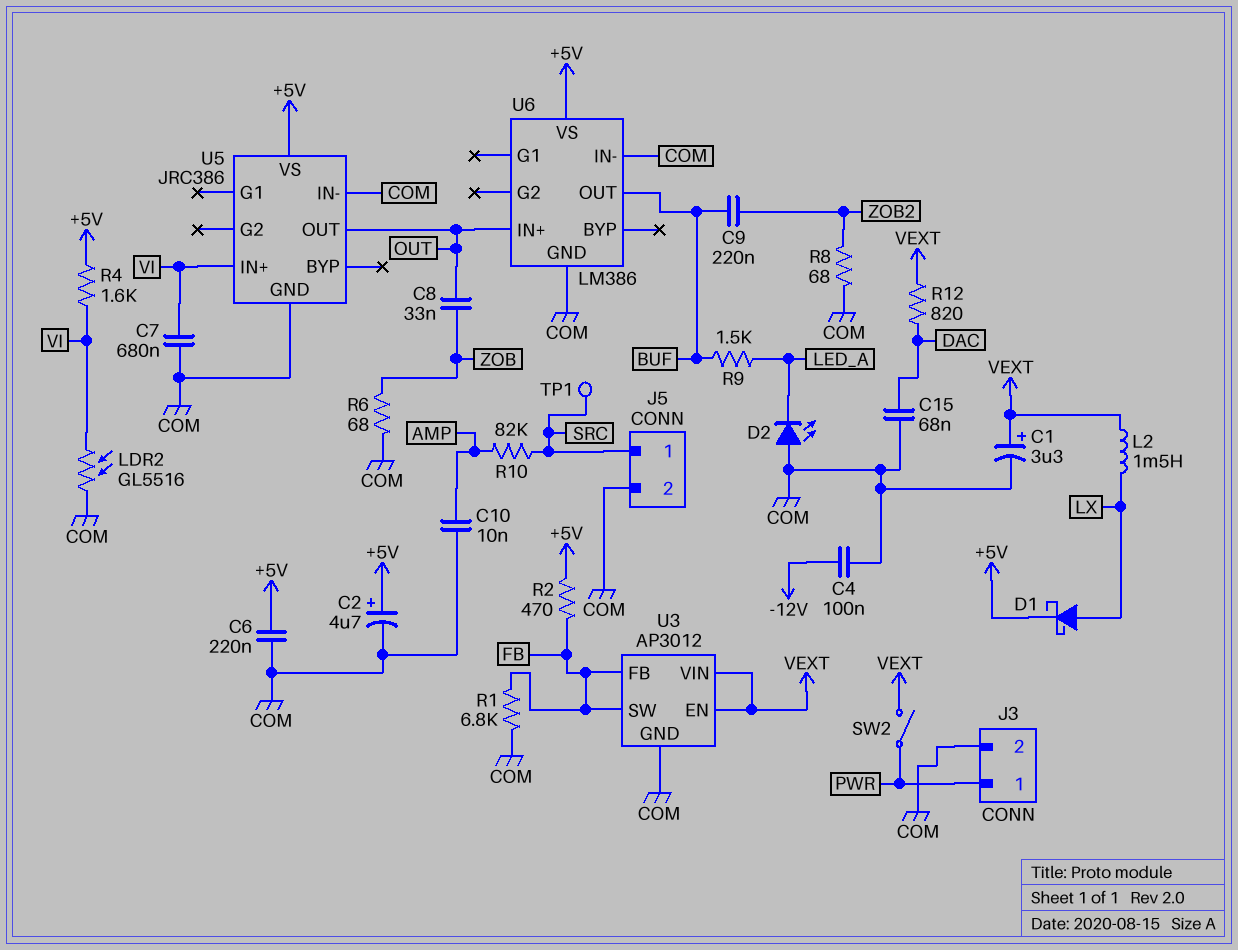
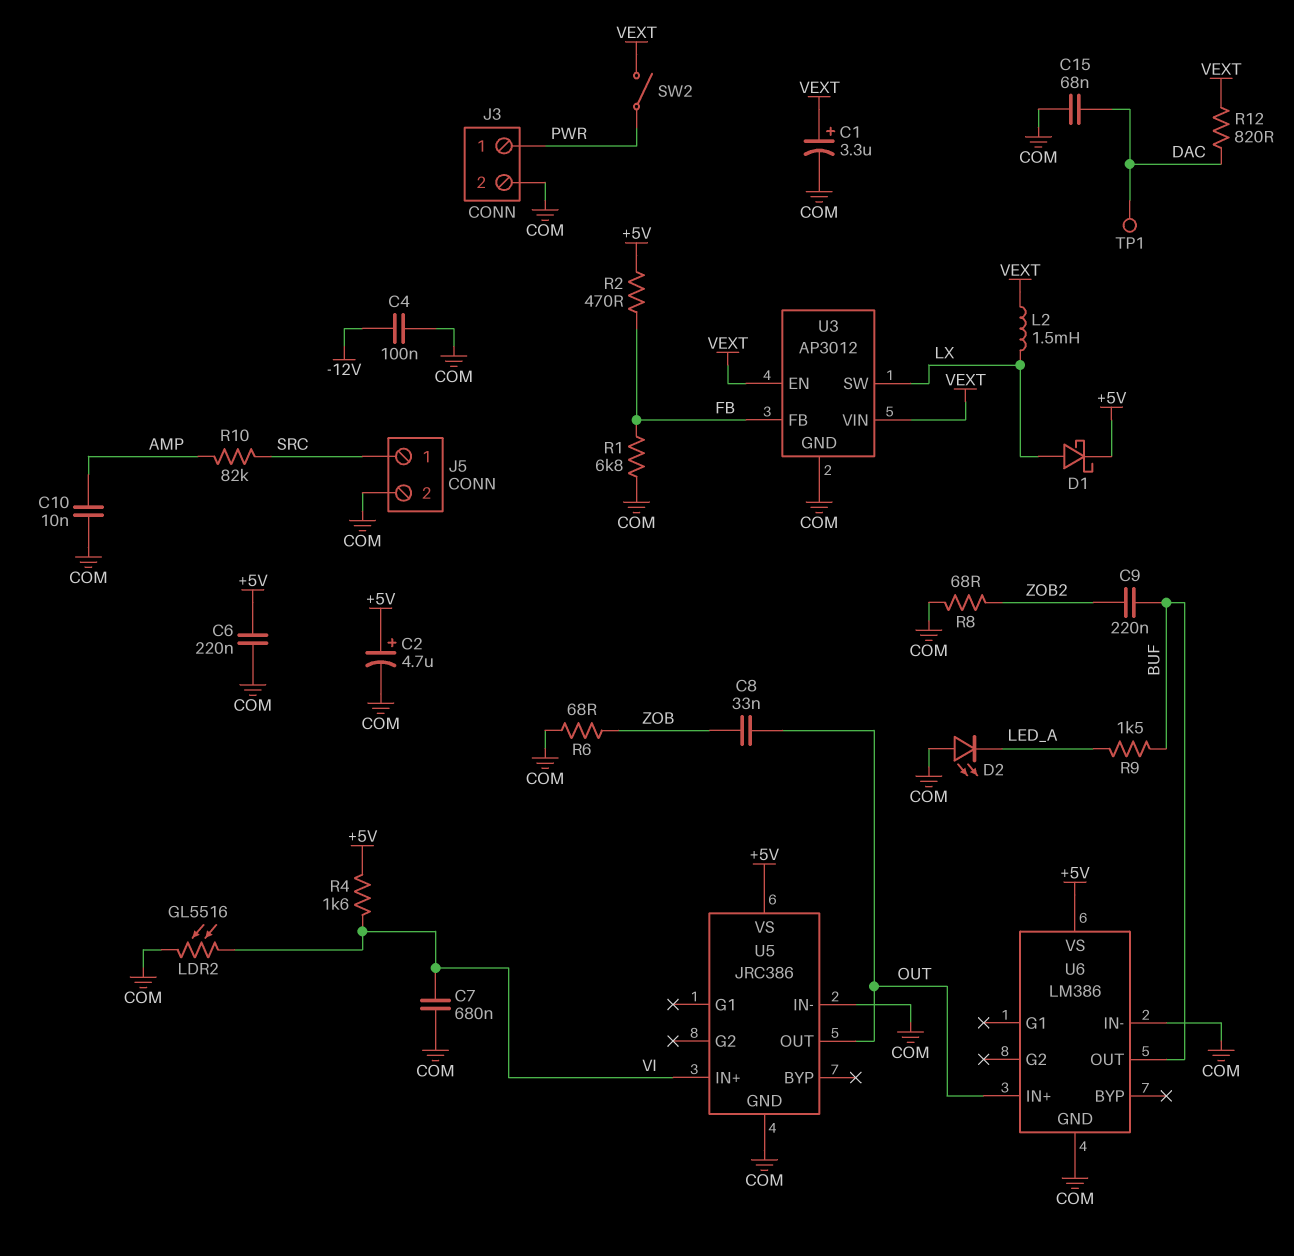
TP1: test point (SRC) -> test point (DAC)
U3 pin SW: FB -> LX

